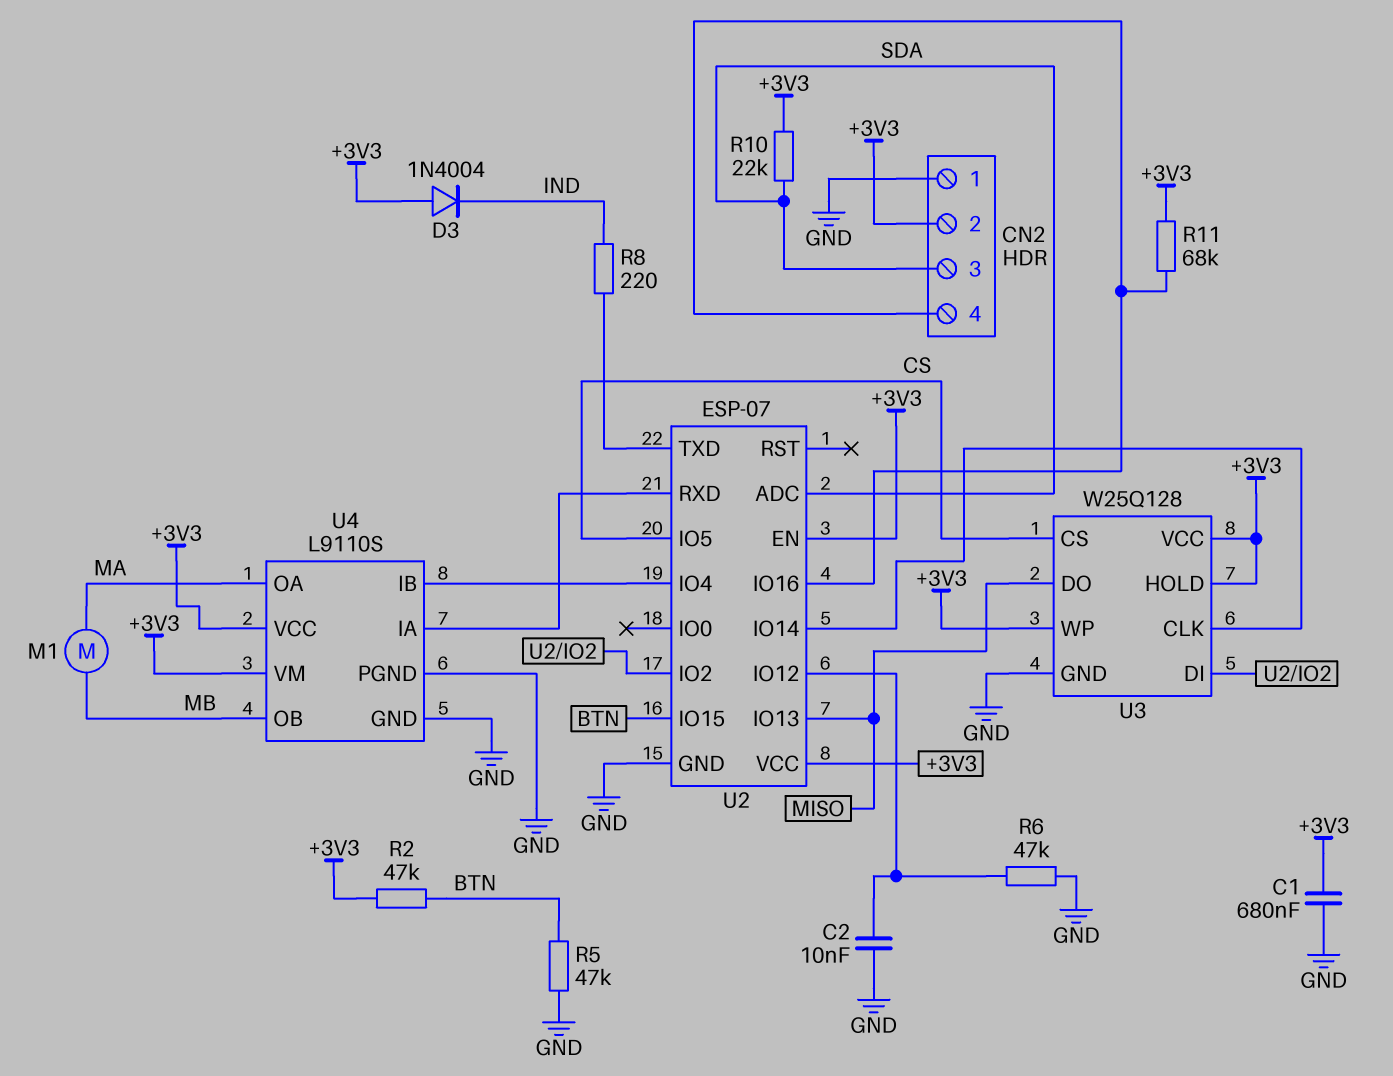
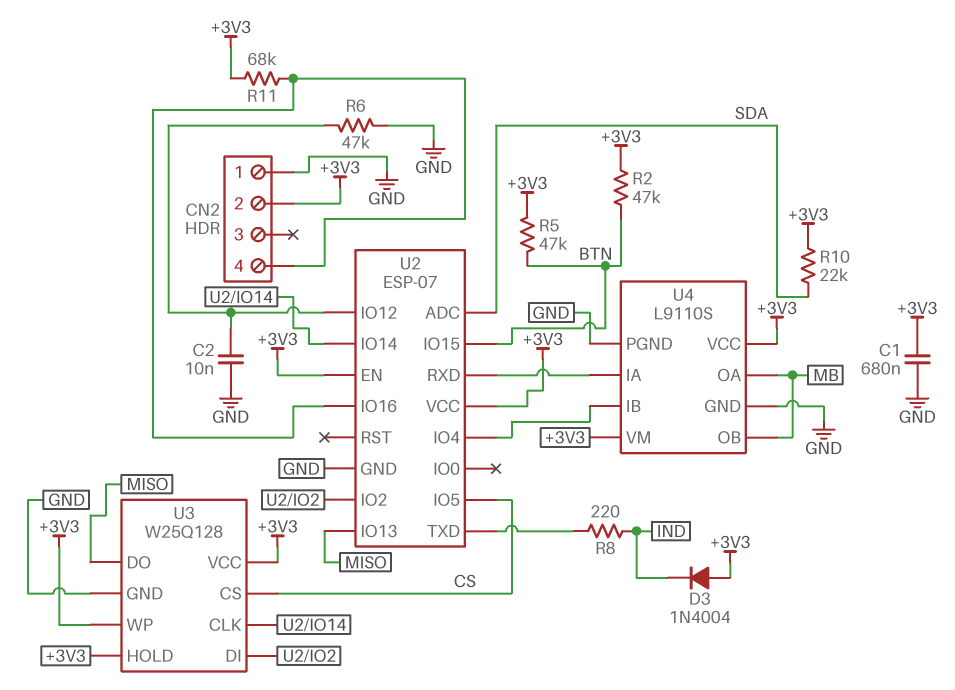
CN2 pin 3: SDA -> none
M1: motor (MA, MB) -> none
R5: 47k (BTN, GND) -> 47k (+3V3, BTN)
U4 pin OA: MA -> MB

